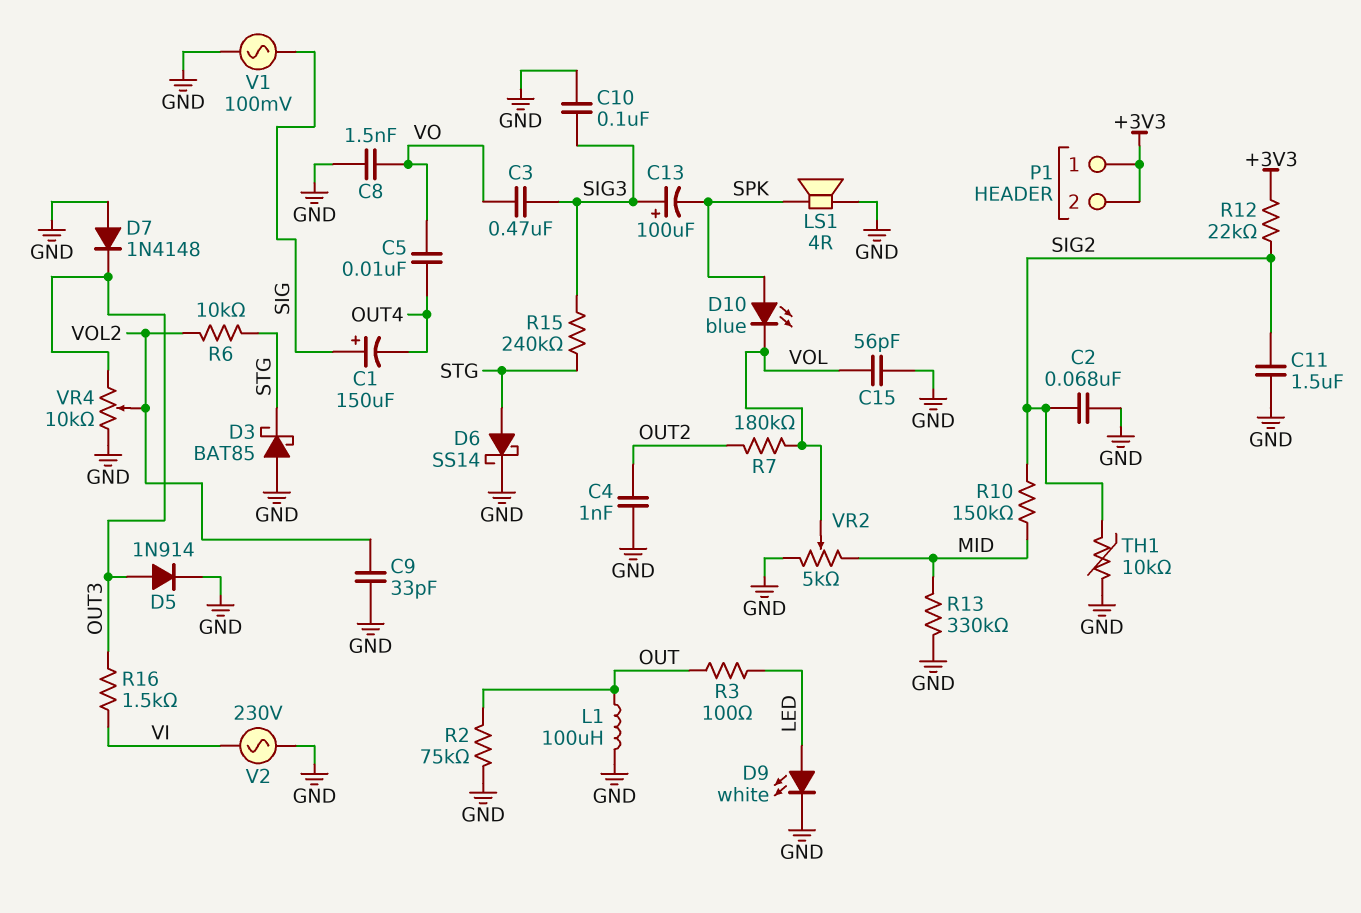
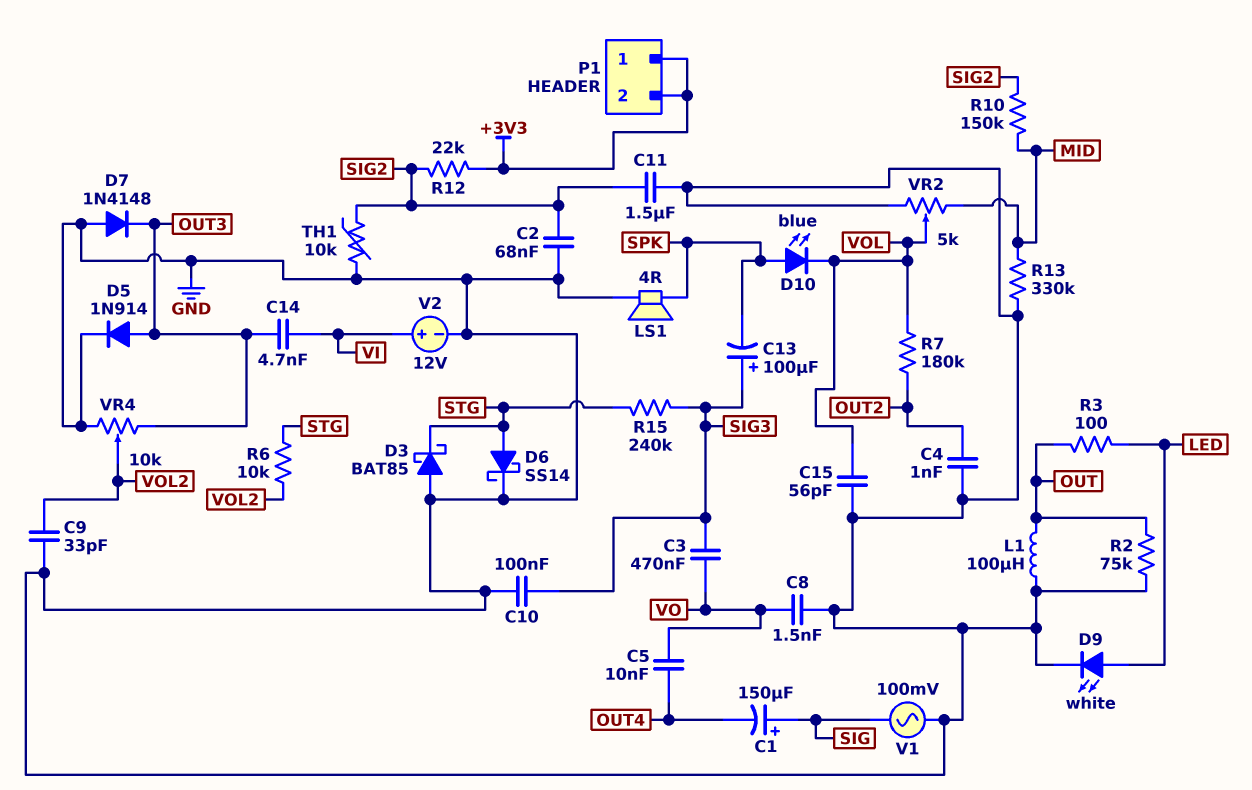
C14: none -> 4.7nF (OUT3, VI)
R16: 1.5k (OUT3, VI) -> none
V2: AC 230V (GND, VI) -> 12V (plus VI, minus GND)

